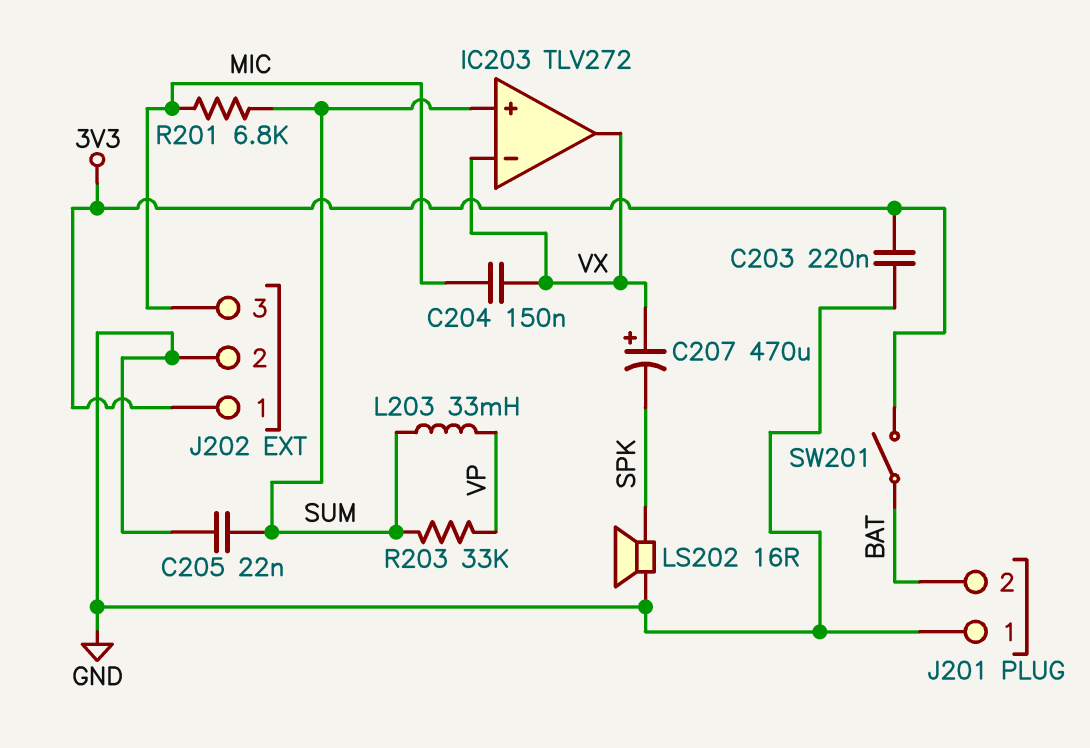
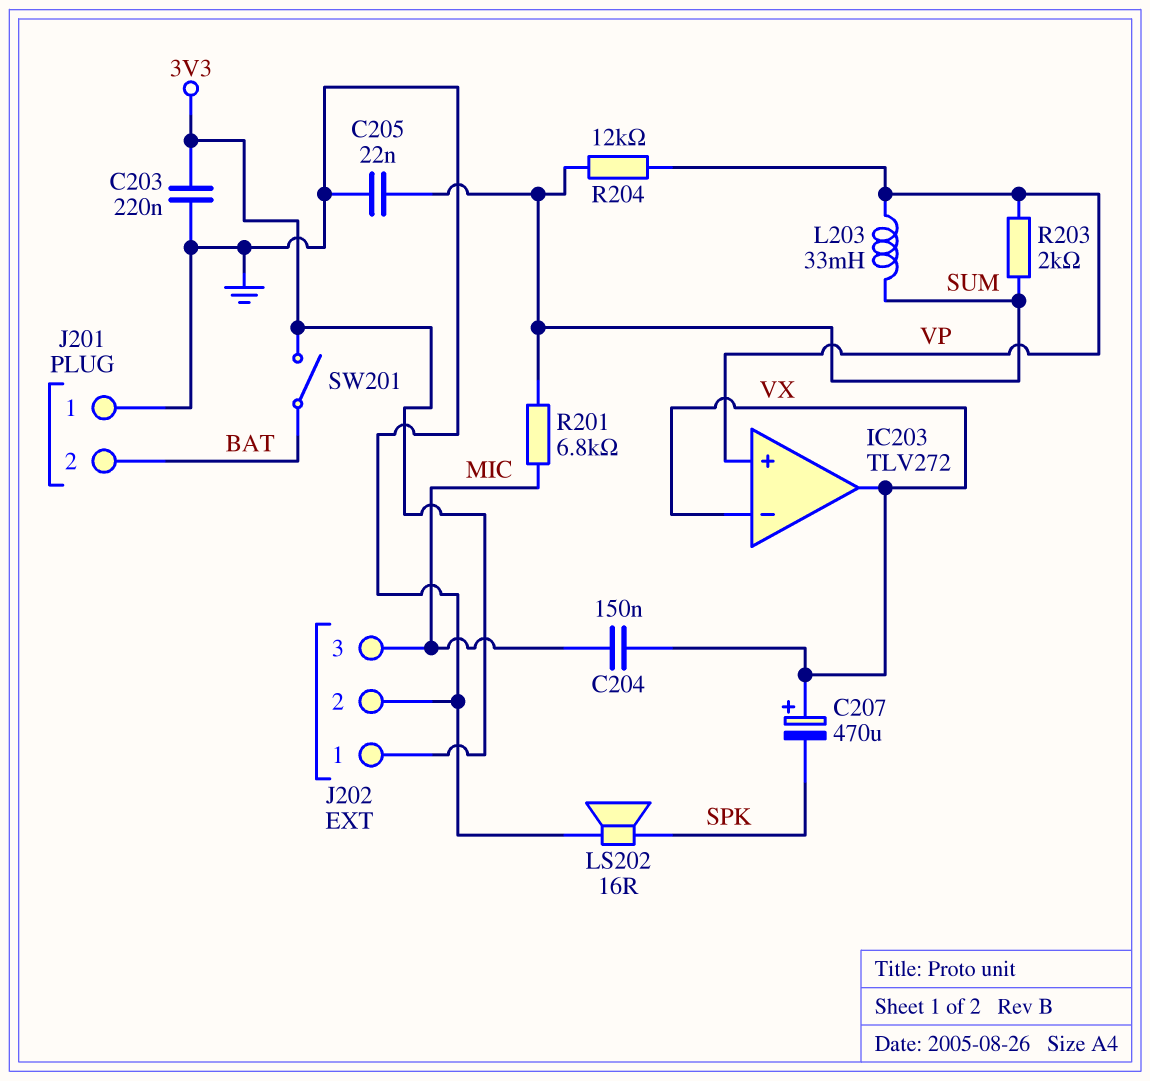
IC203 pin in+: SUM -> VP
R203: 33k (SUM, VP) -> 2k (SUM, VP)
R204: none -> 12k (SUM, VP)

